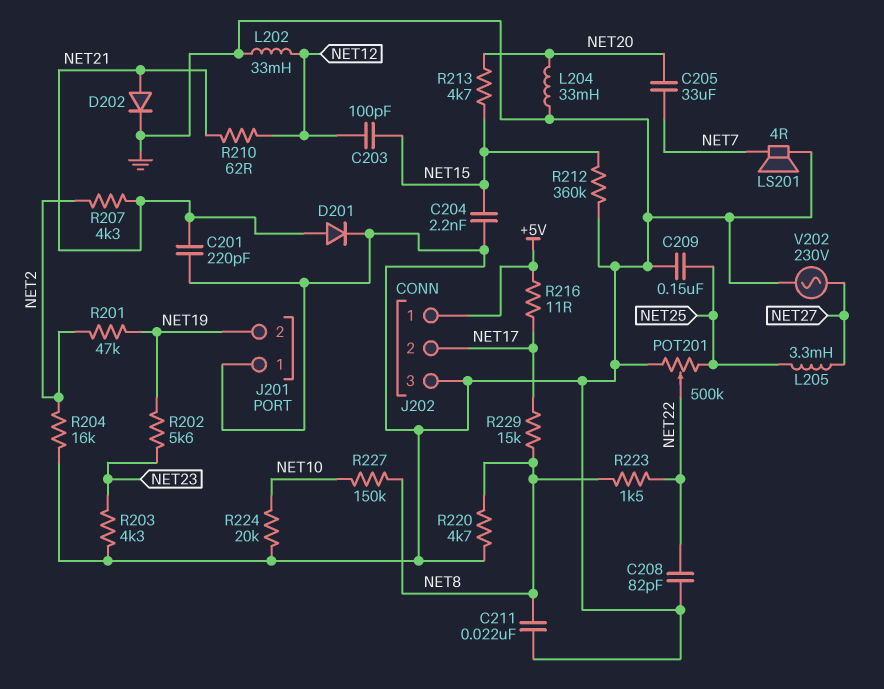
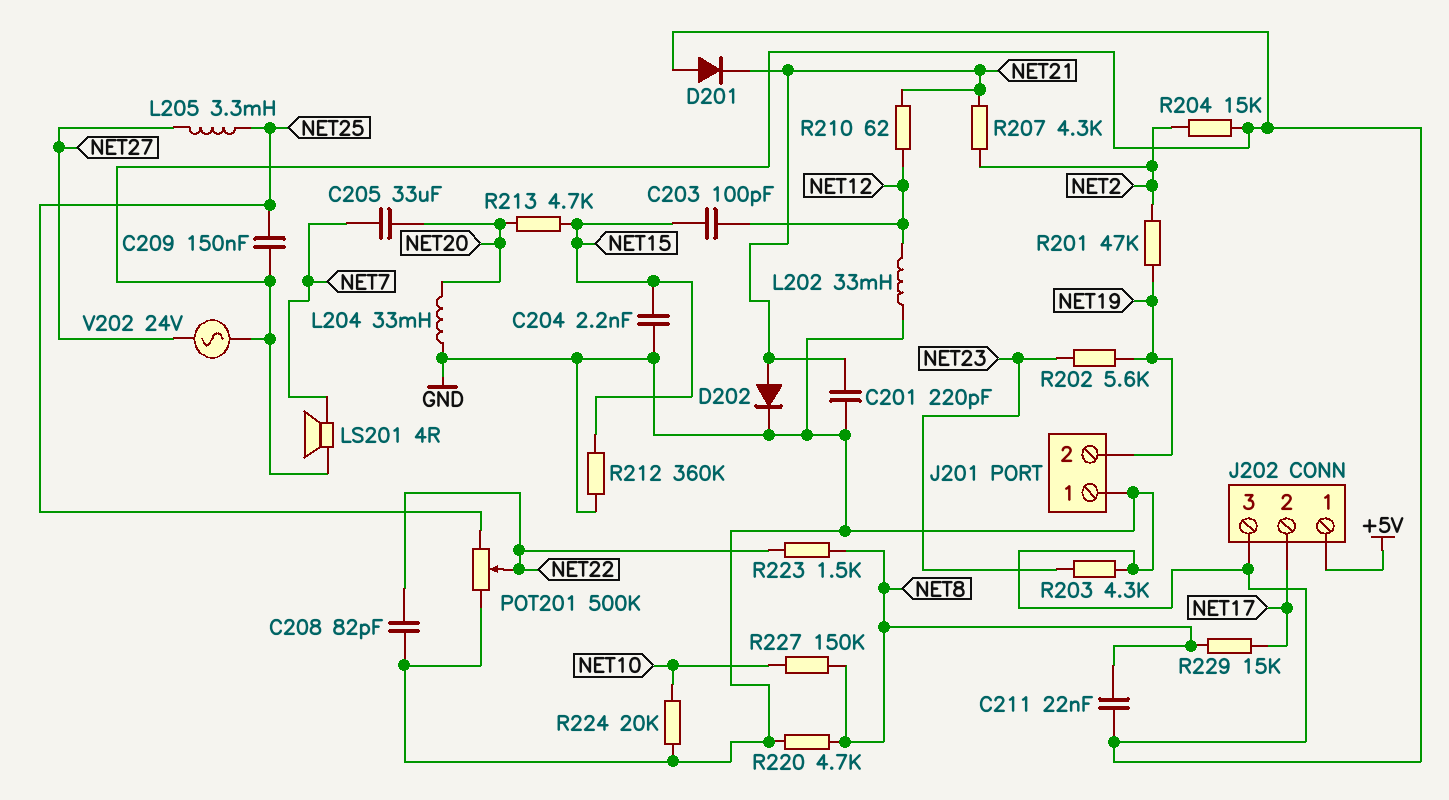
D201: diode (A NET21, K GND) -> diode (A GND, K NET21)
R204: 16k (GND, NET2) -> 15k (GND, NET2)
R216: 11 (+5V, NET17) -> none
V202: AC 230V (GND, NET27) -> AC 24V (GND, NET27)

